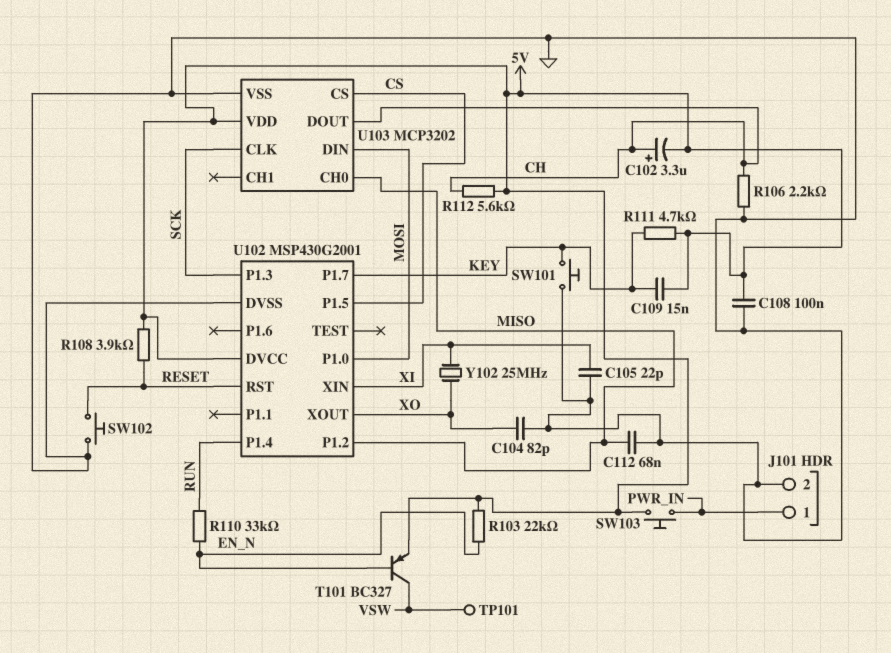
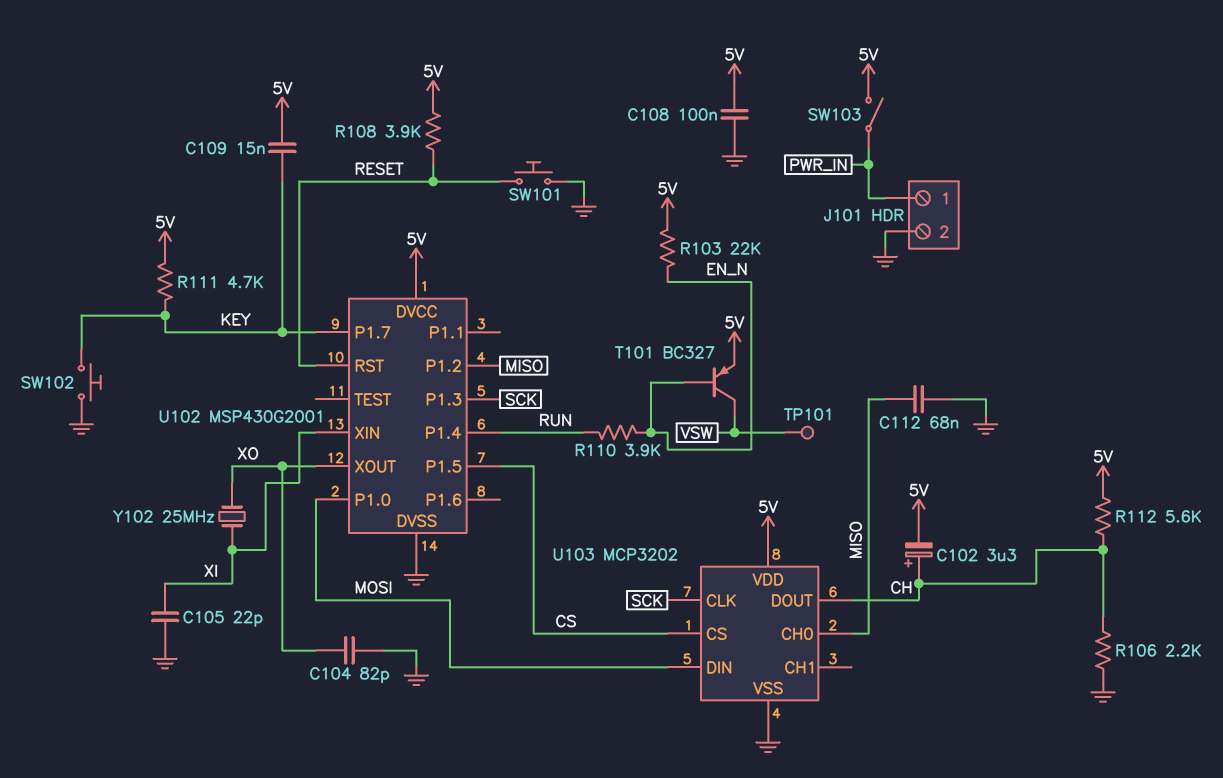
R110: 33k (EN_N, RUN) -> 3.9k (EN_N, RUN)
SW101: button (GND, KEY) -> button (GND, RESET)
SW102: button (GND, RESET) -> button (GND, KEY)
SW103: button (5V, PWR_IN) -> switch (5V, PWR_IN)

